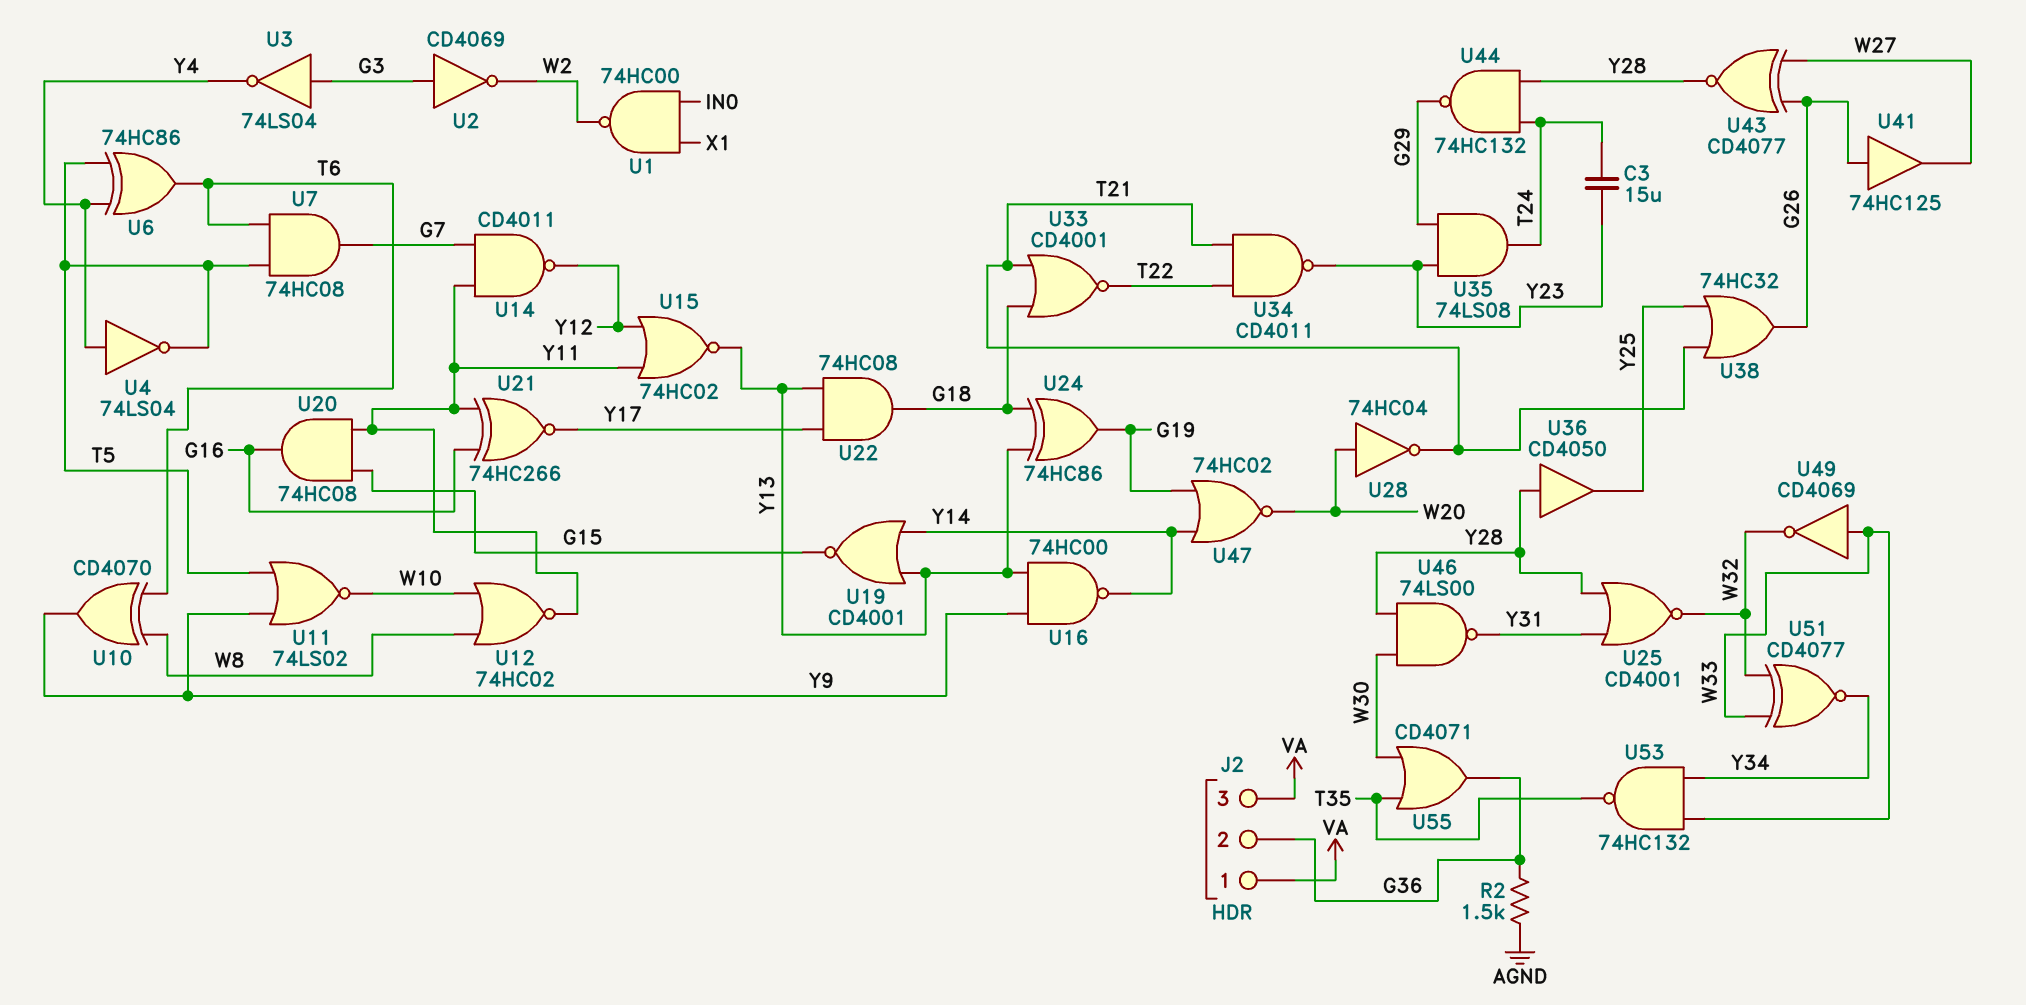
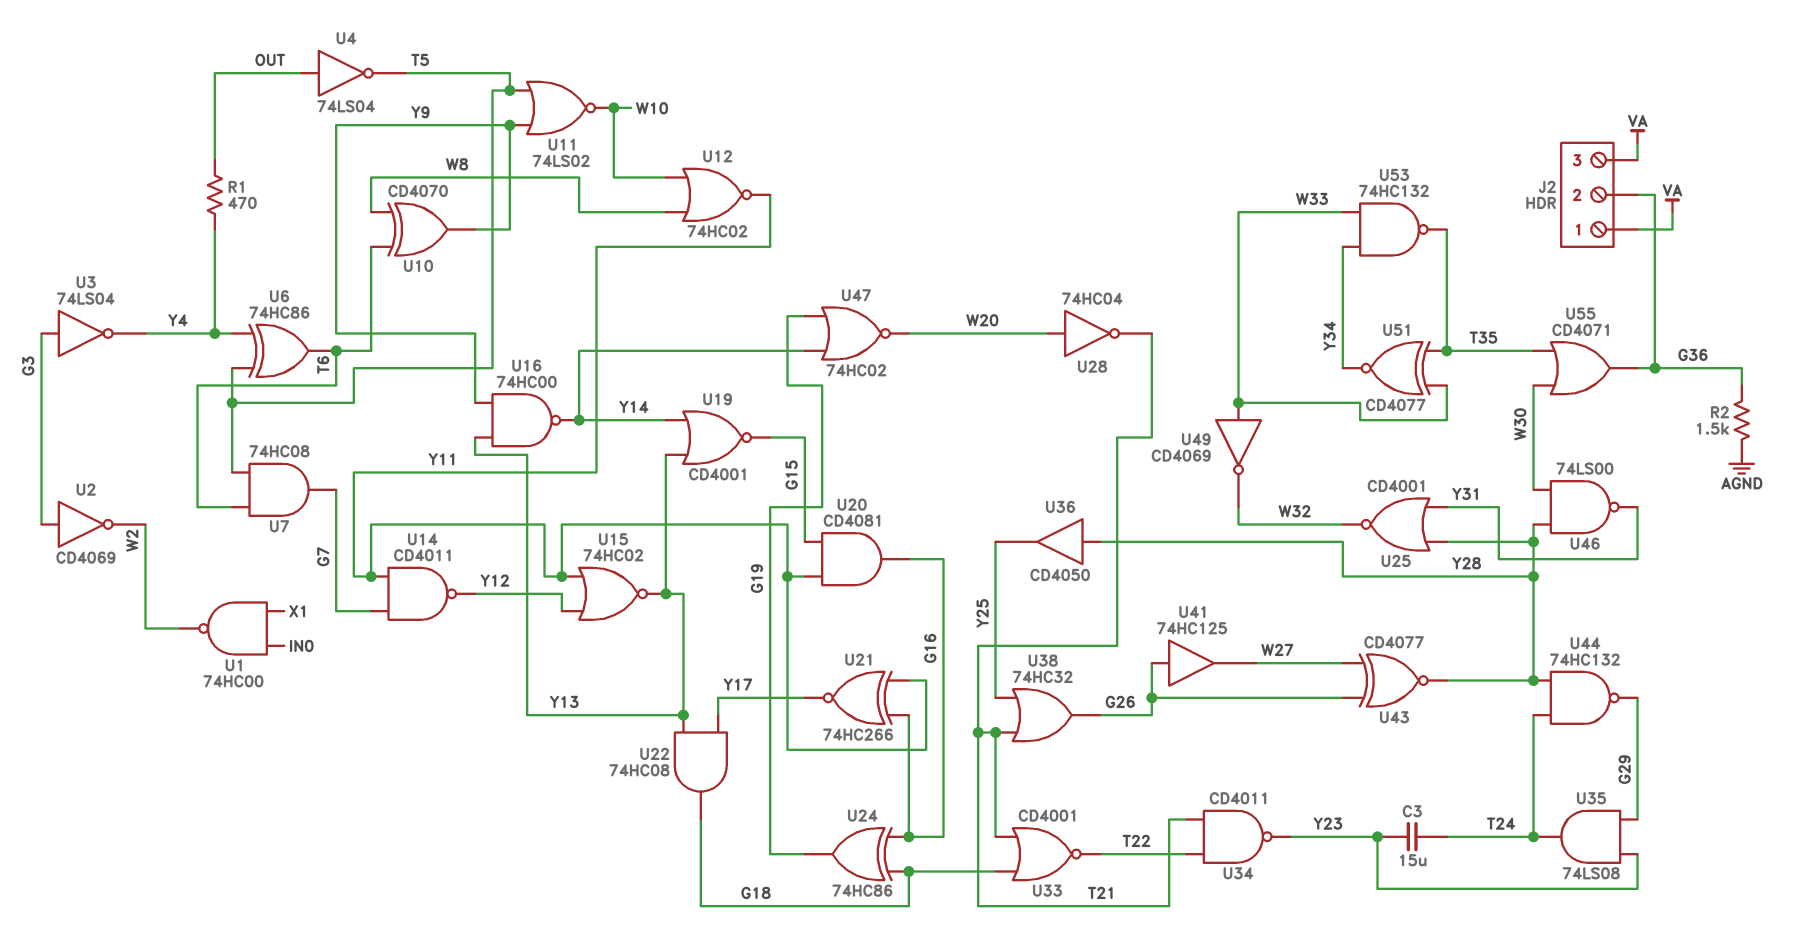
R1: none -> 470 (OUT, Y4)
U4: NOT 74LS04 (in Y4, out T5) -> NOT 74LS04 (in OUT, out T5)
U20: AND 74HC08 (in G15, in Y11, out G16) -> AND CD4081 (in G15, in Y11, out G16)
U24: XOR 74HC86 (in G18, in Y13, out G19) -> XOR 74HC86 (in G16, in G18, out G19)
U51: XNOR CD4077 (in W32, in W33, out Y34) -> XNOR CD4077 (in T35, in W33, out Y34)

